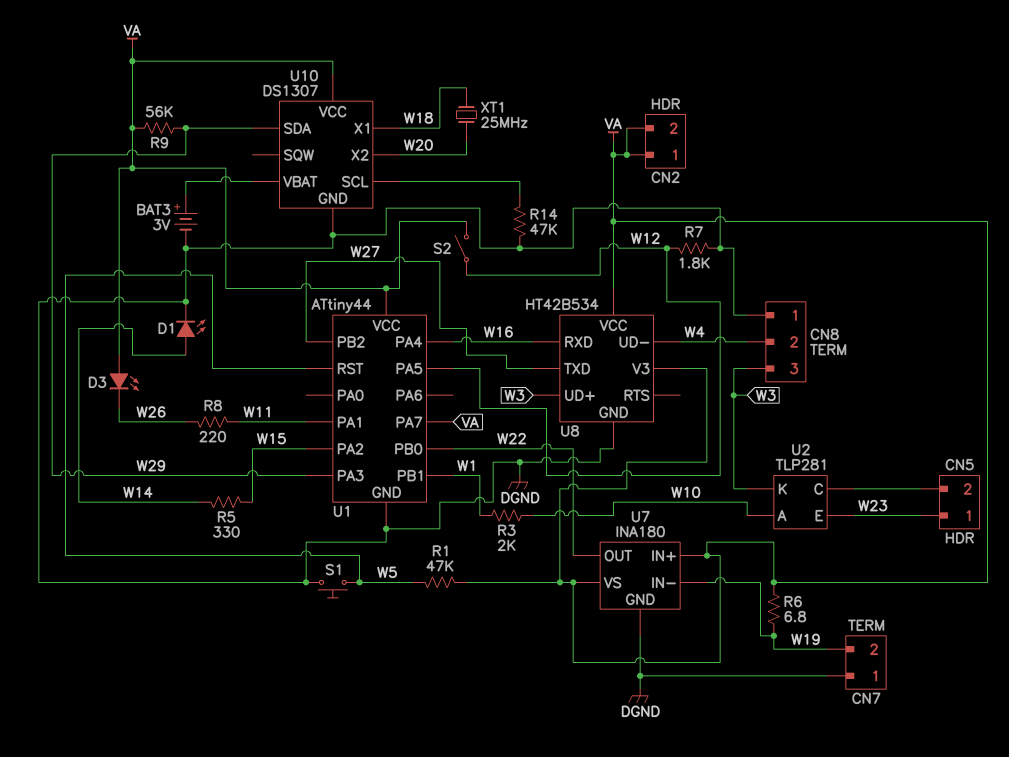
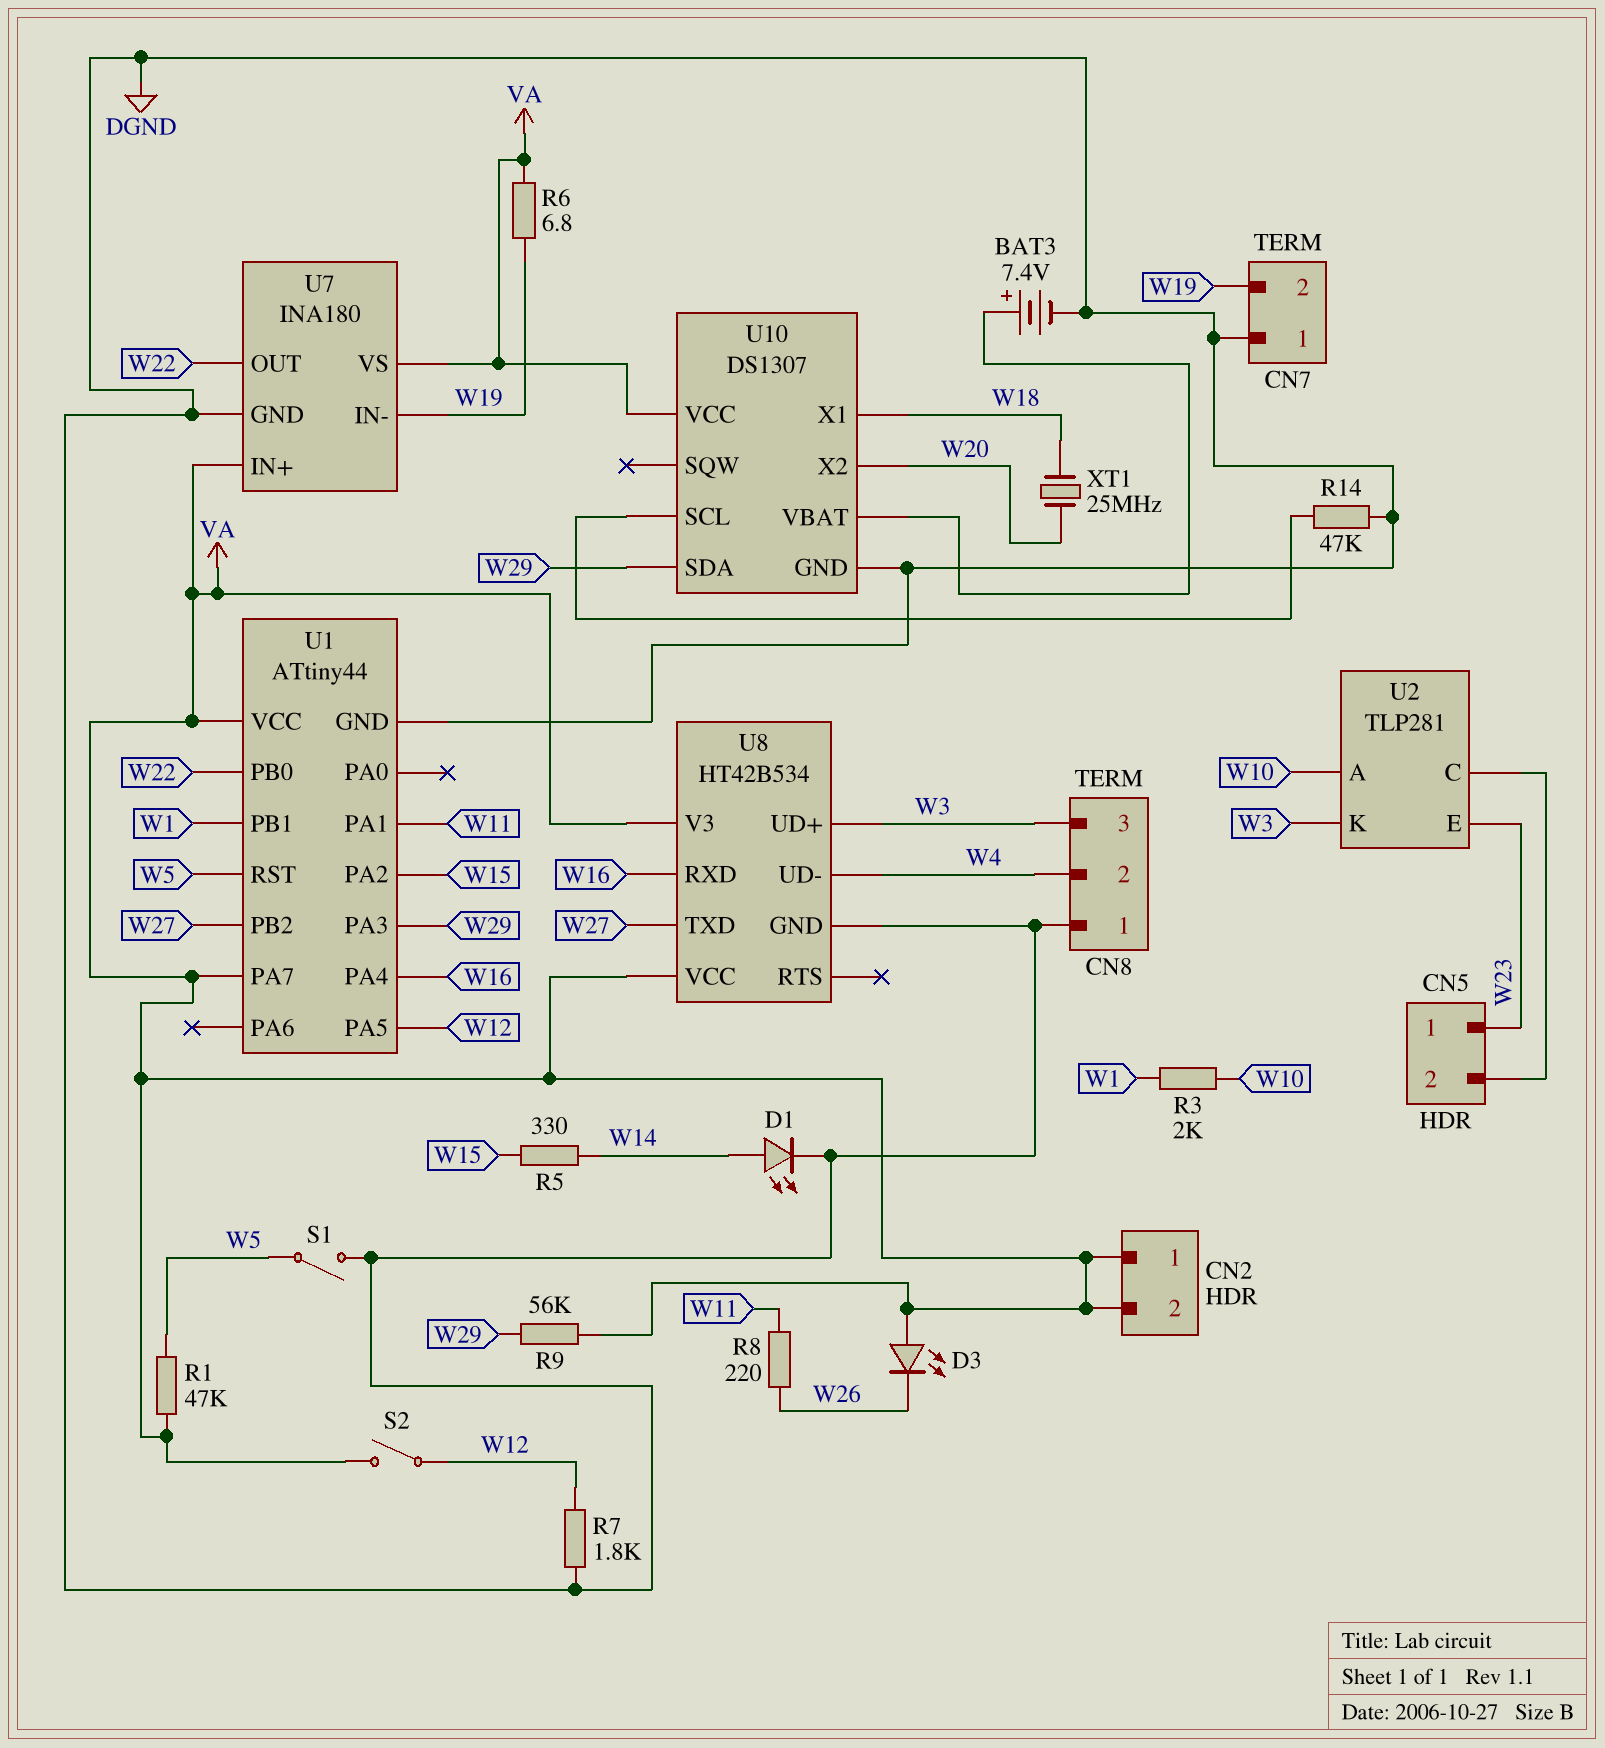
BAT3: 3V (plus U10/VBAT, minus DGND) -> 7.4V (plus U10/VBAT, minus DGND)
S1: button (DGND, W5) -> switch (DGND, W5)

